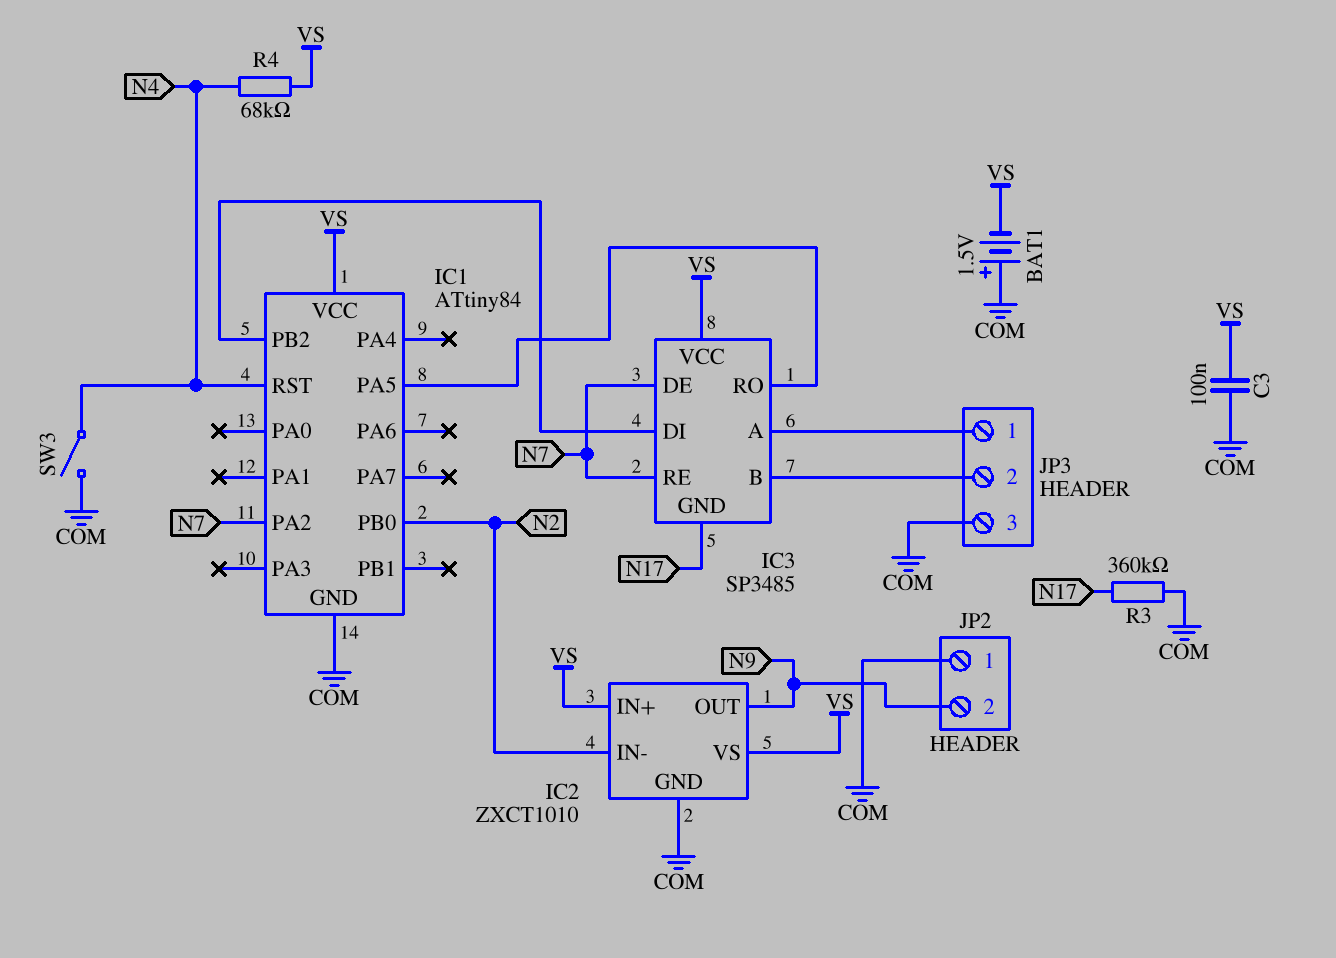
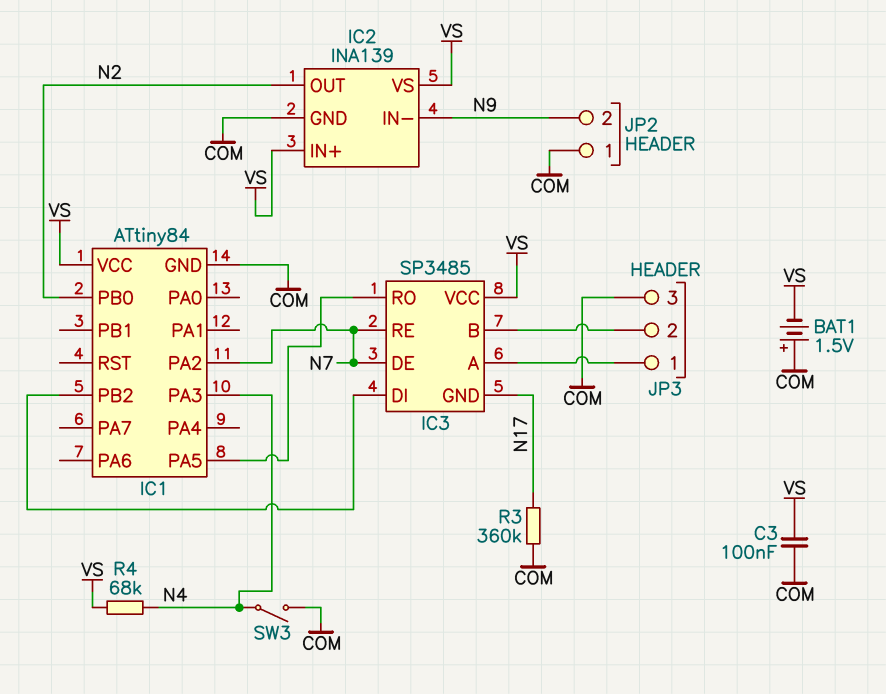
IC1 pin PA3: none -> N4
IC1 pin RST: N4 -> none
IC2: ZXCT1010 -> INA139
IC2 pin IN-: N2 -> N9
IC2 pin OUT: N9 -> N2

